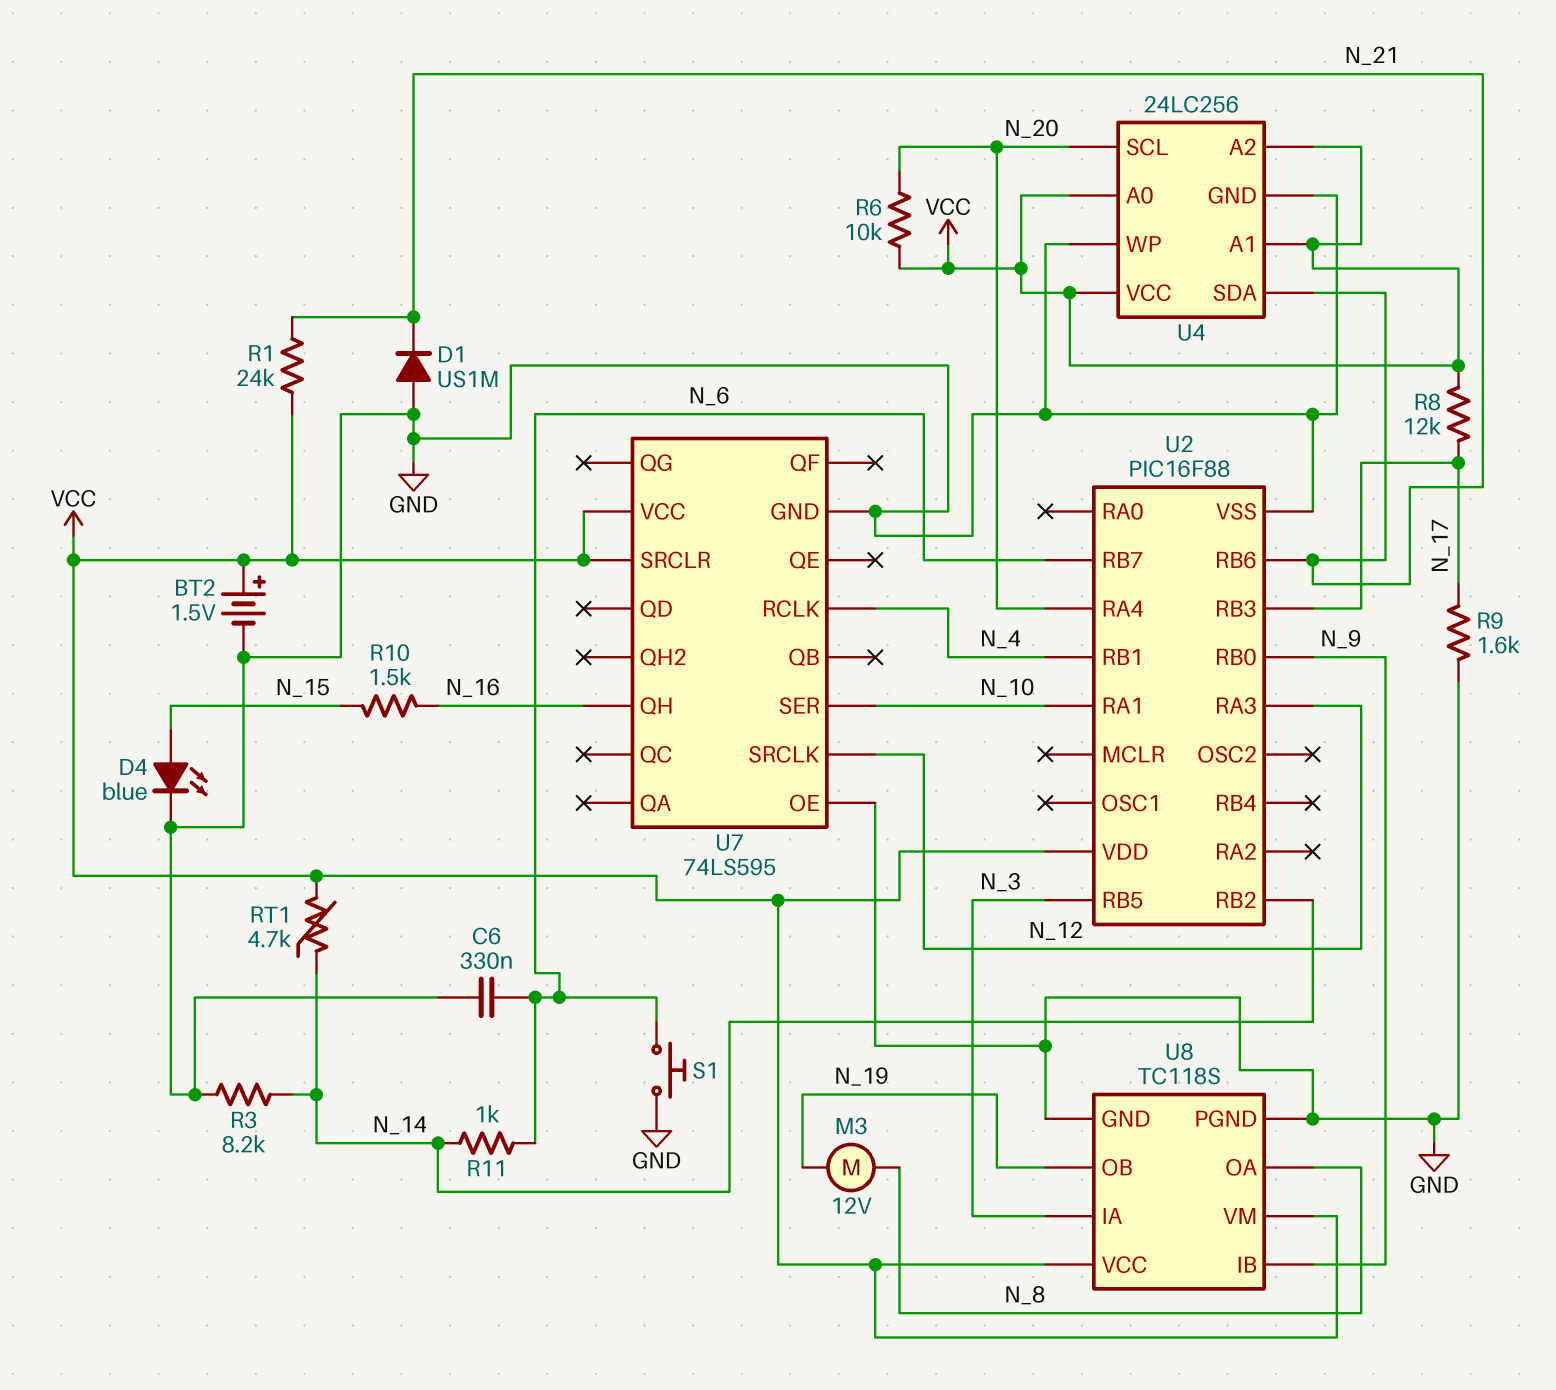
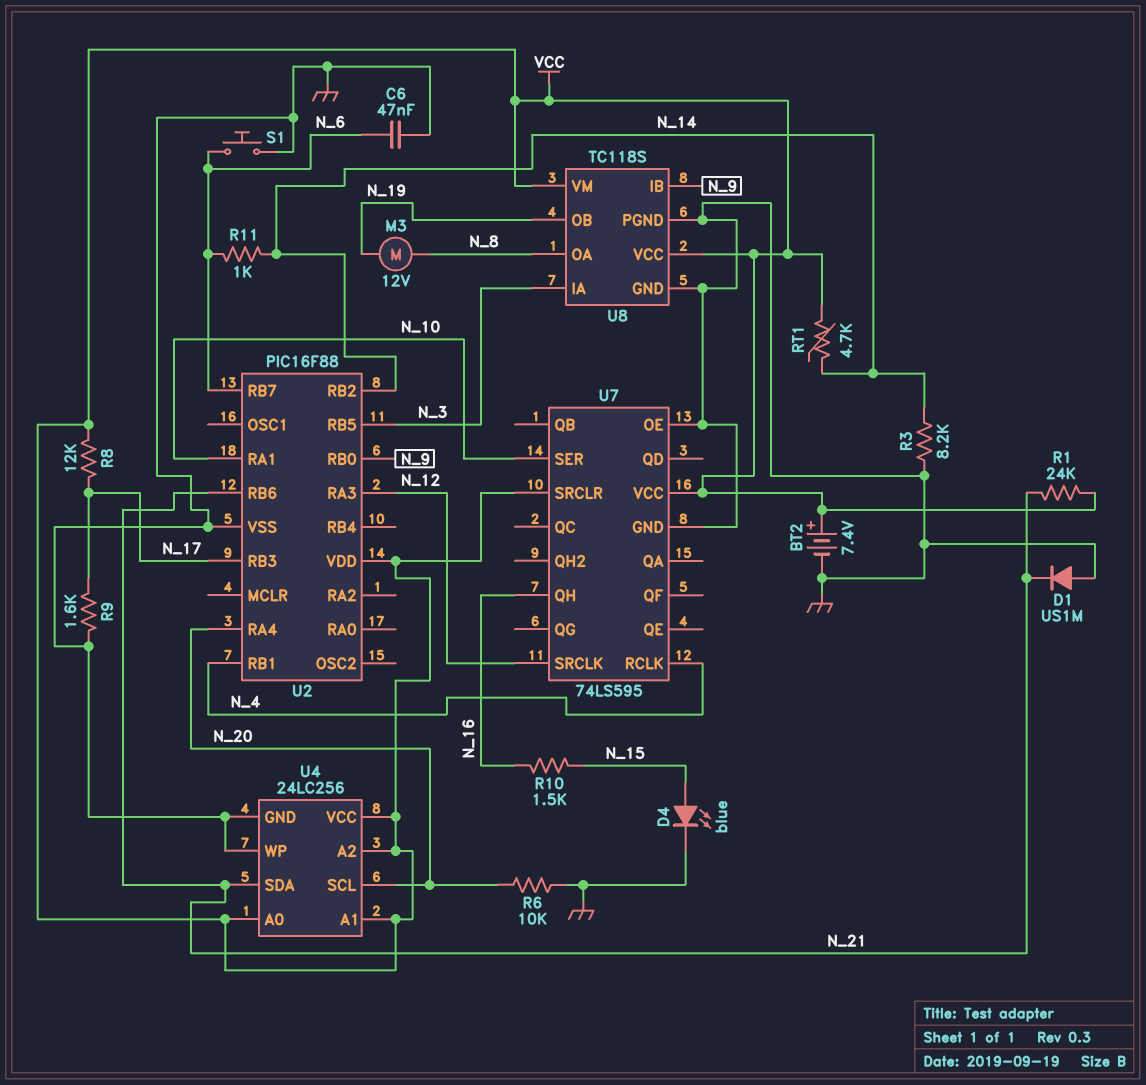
BT2: 1.5V (plus VCC, minus GND) -> 7.4V (plus VCC, minus GND)
C6: 330nF (GND, N_6) -> 47nF (GND, N_6)
R6: 10k (N_20, VCC) -> 10k (GND, N_20)

